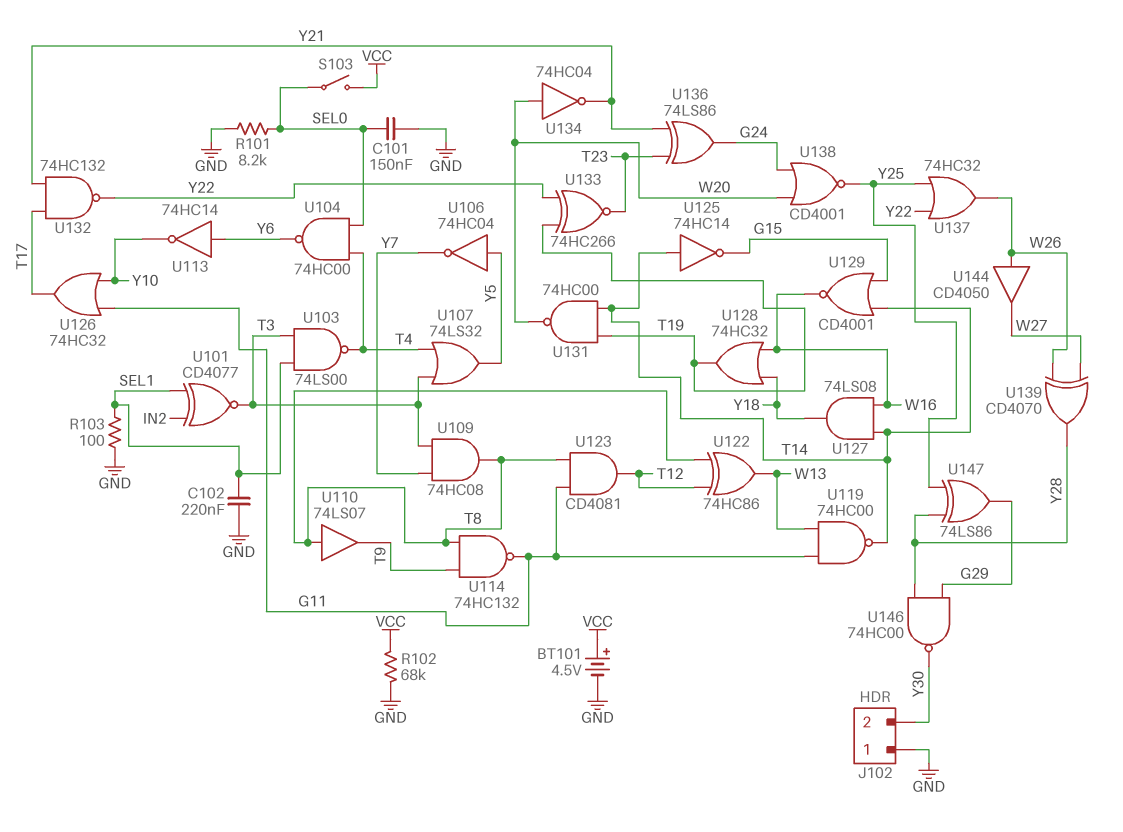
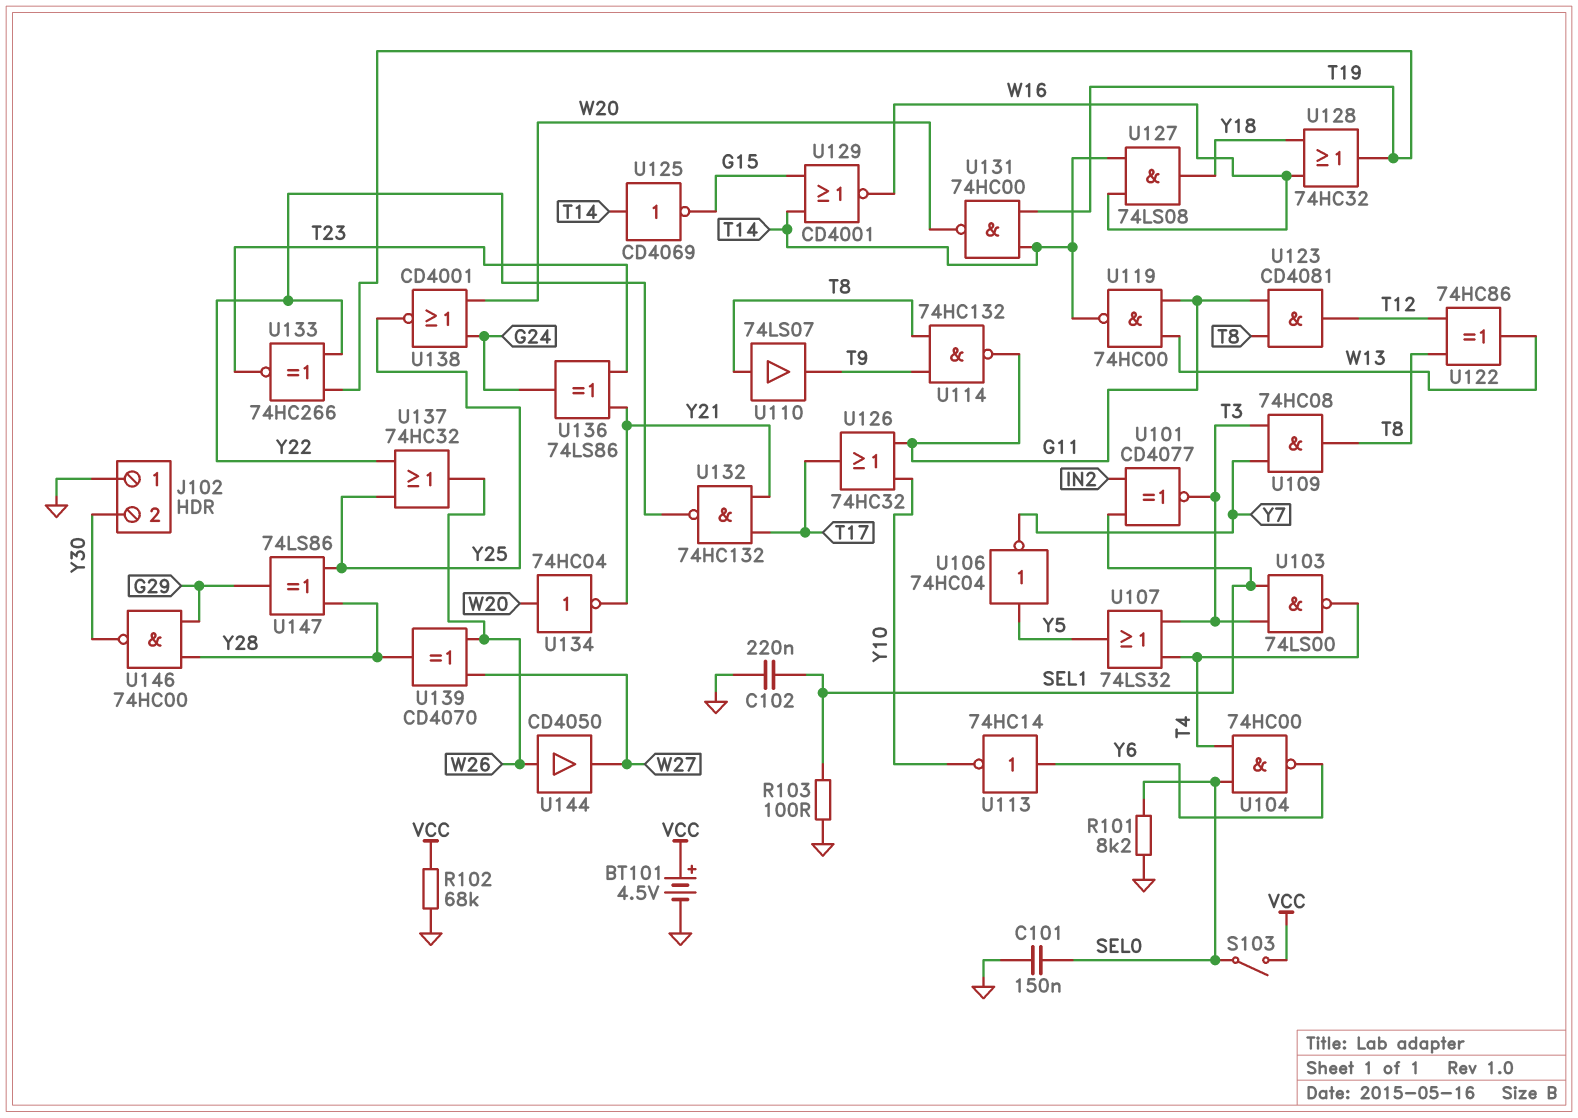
U125: NOT 74HC14 (in T14, out G15) -> NOT CD4069 (in T14, out G15)

